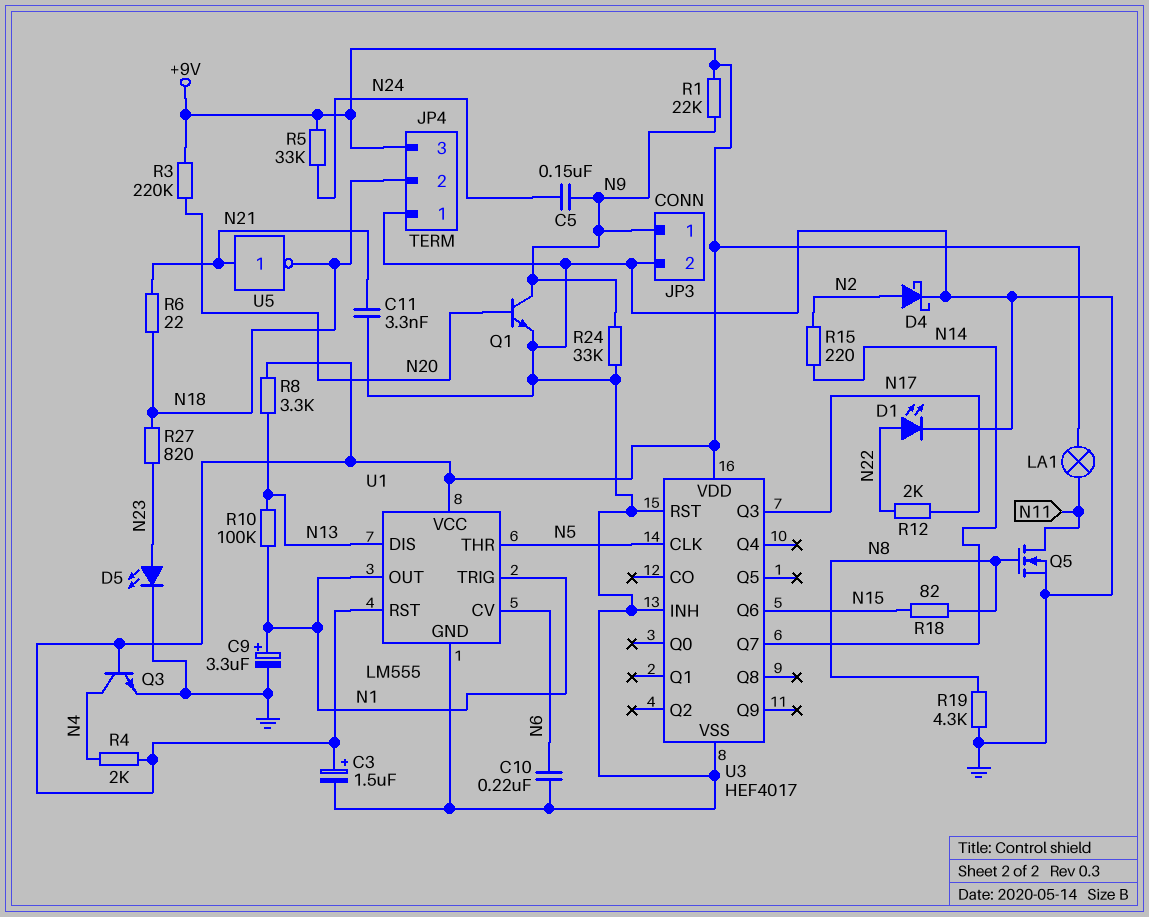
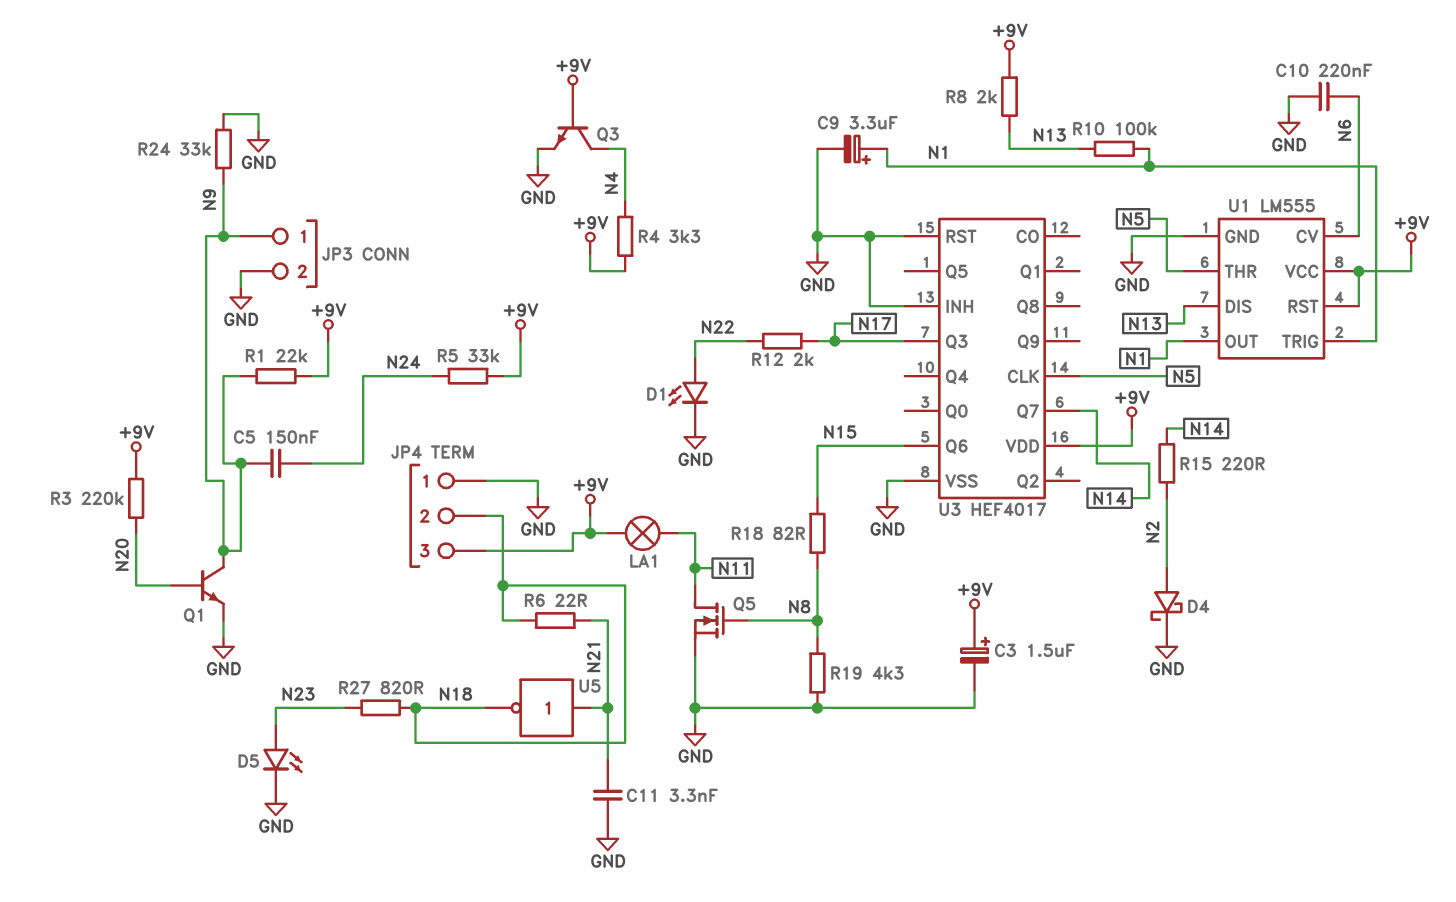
R4: 2k (+9V, N4) -> 3.3k (+9V, N4)
R8: 3.3k (+9V, N13) -> 2k (+9V, N13)

